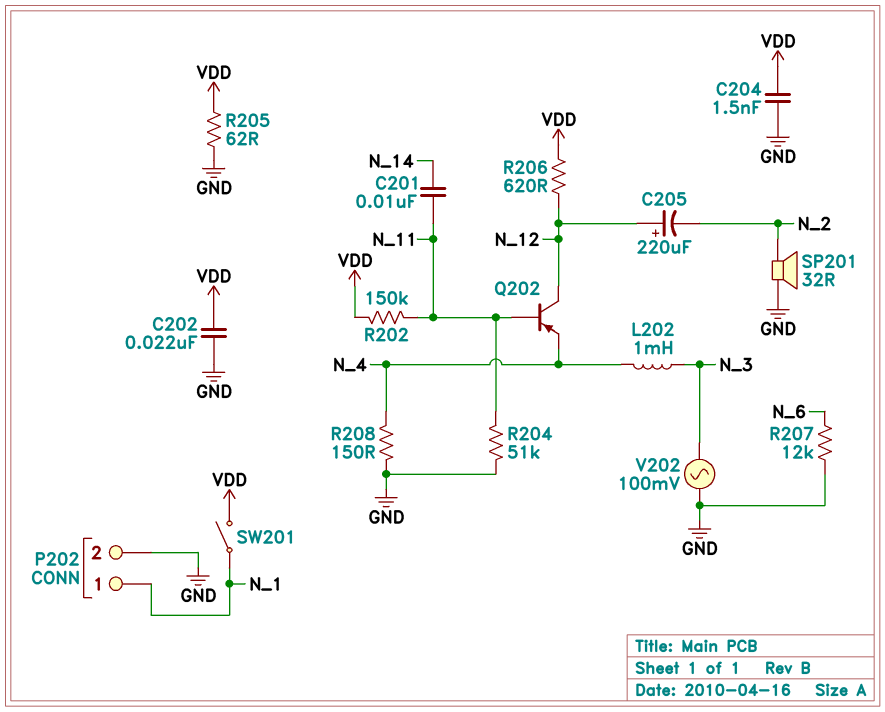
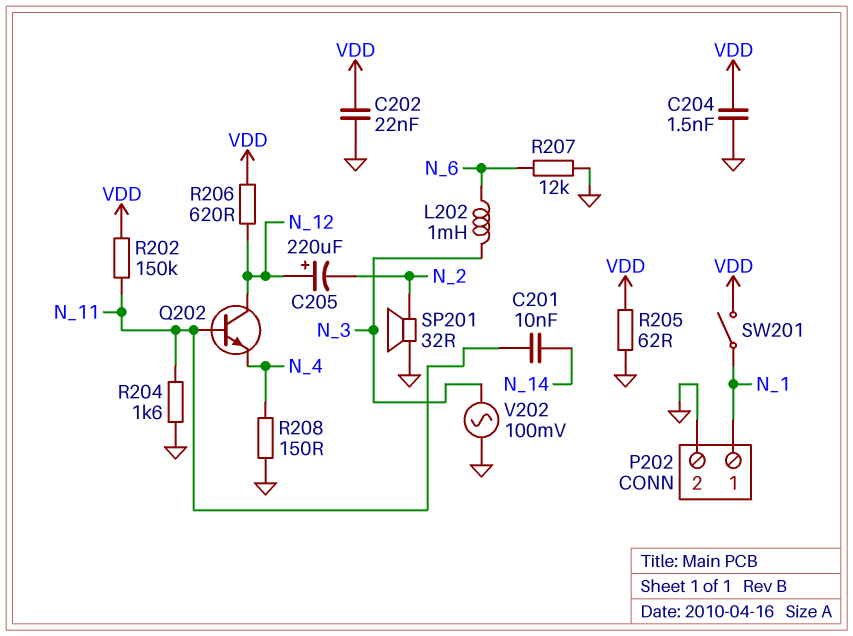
L202: 1mH (N_3, N_4) -> 1mH (N_3, N_6)
Q202: PNP (B N_11, C N_12, E N_4) -> NPN (B N_11, C N_12, E N_4)
R204: 51k (GND, N_11) -> 1.6k (GND, N_11)

